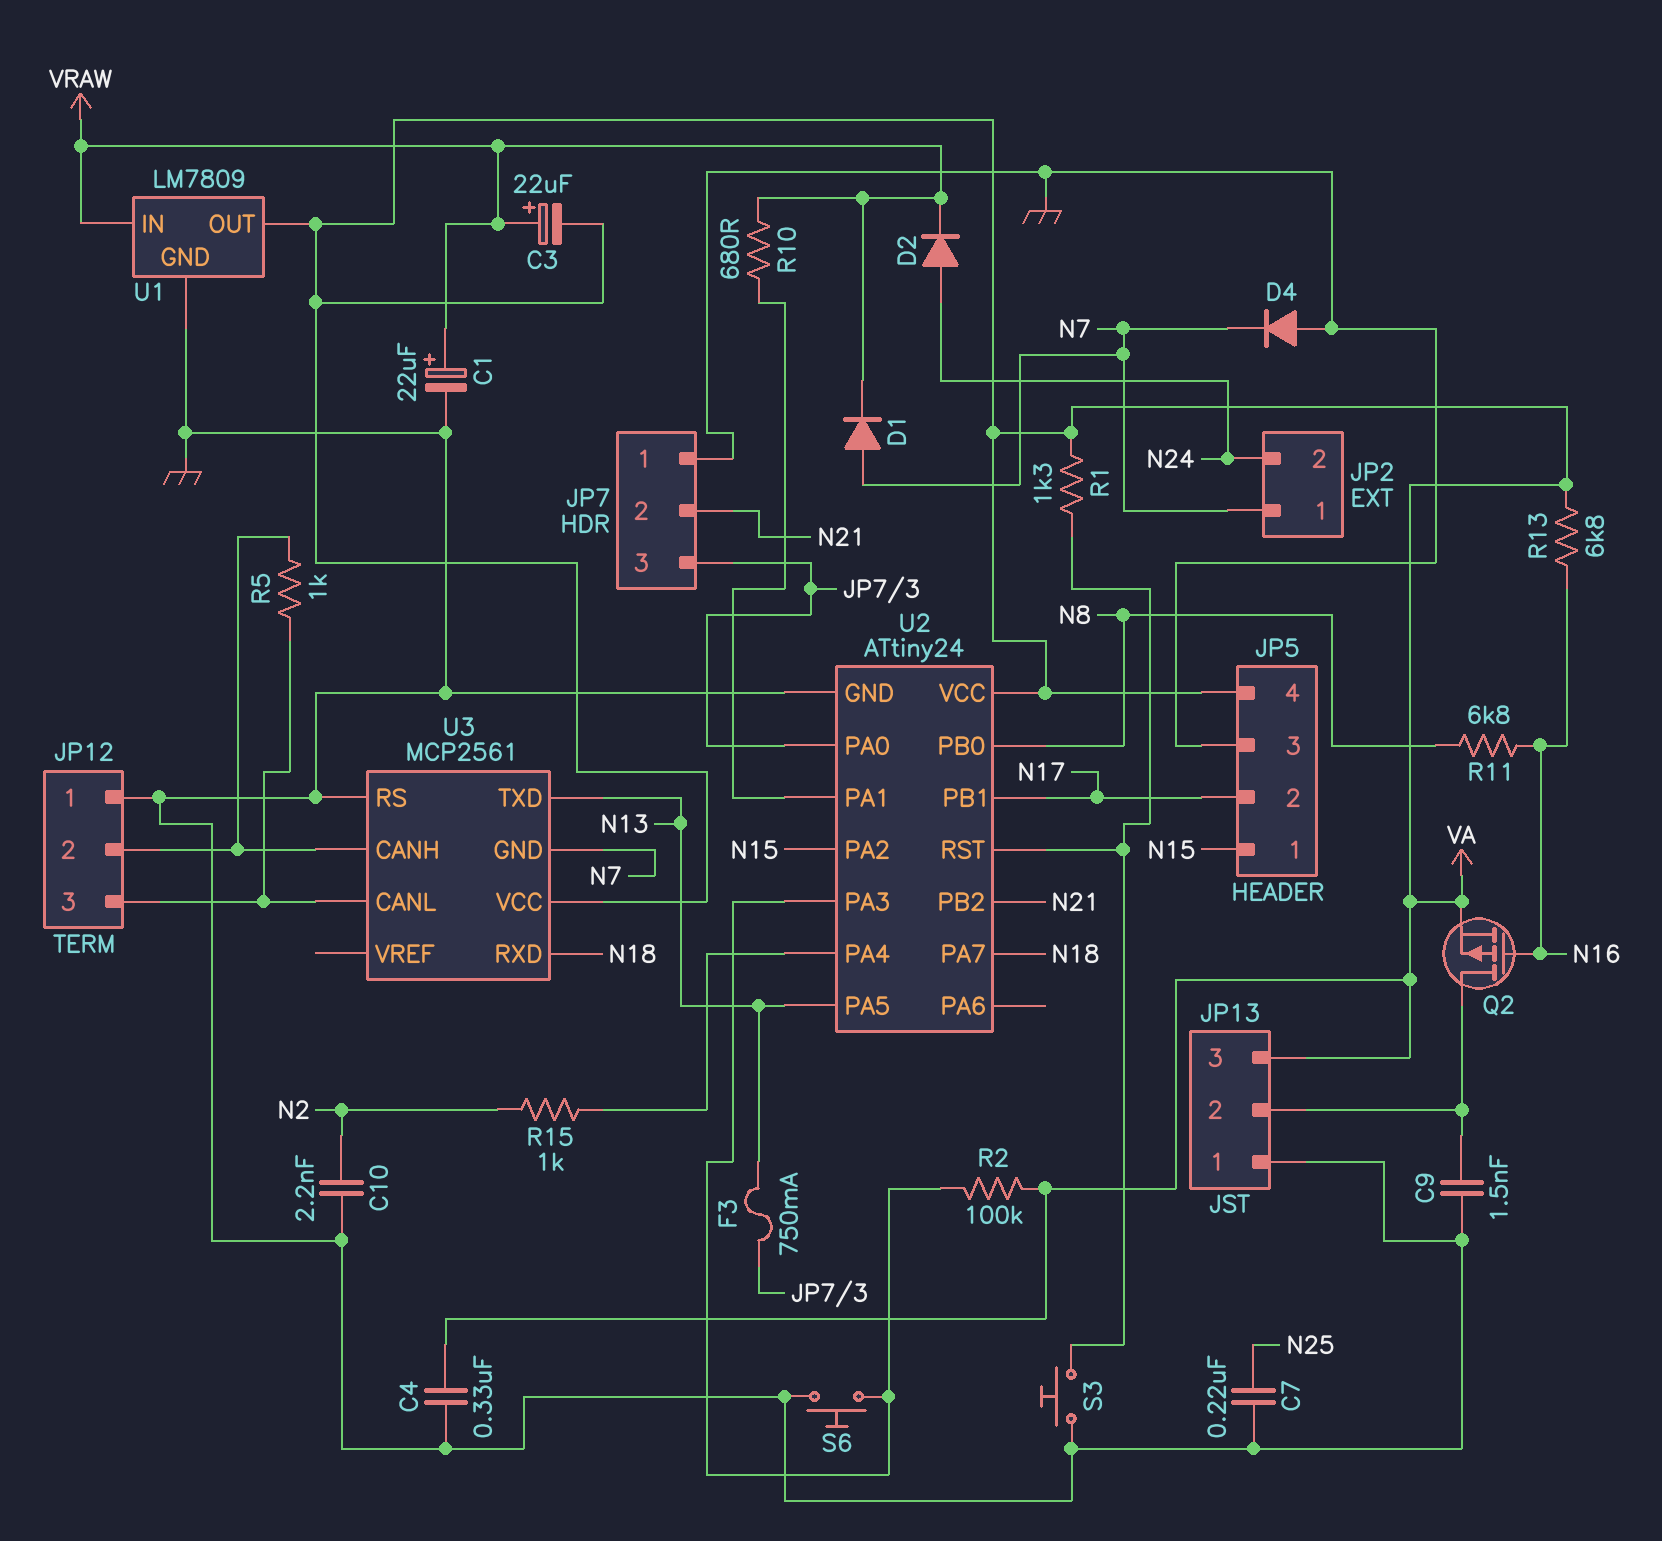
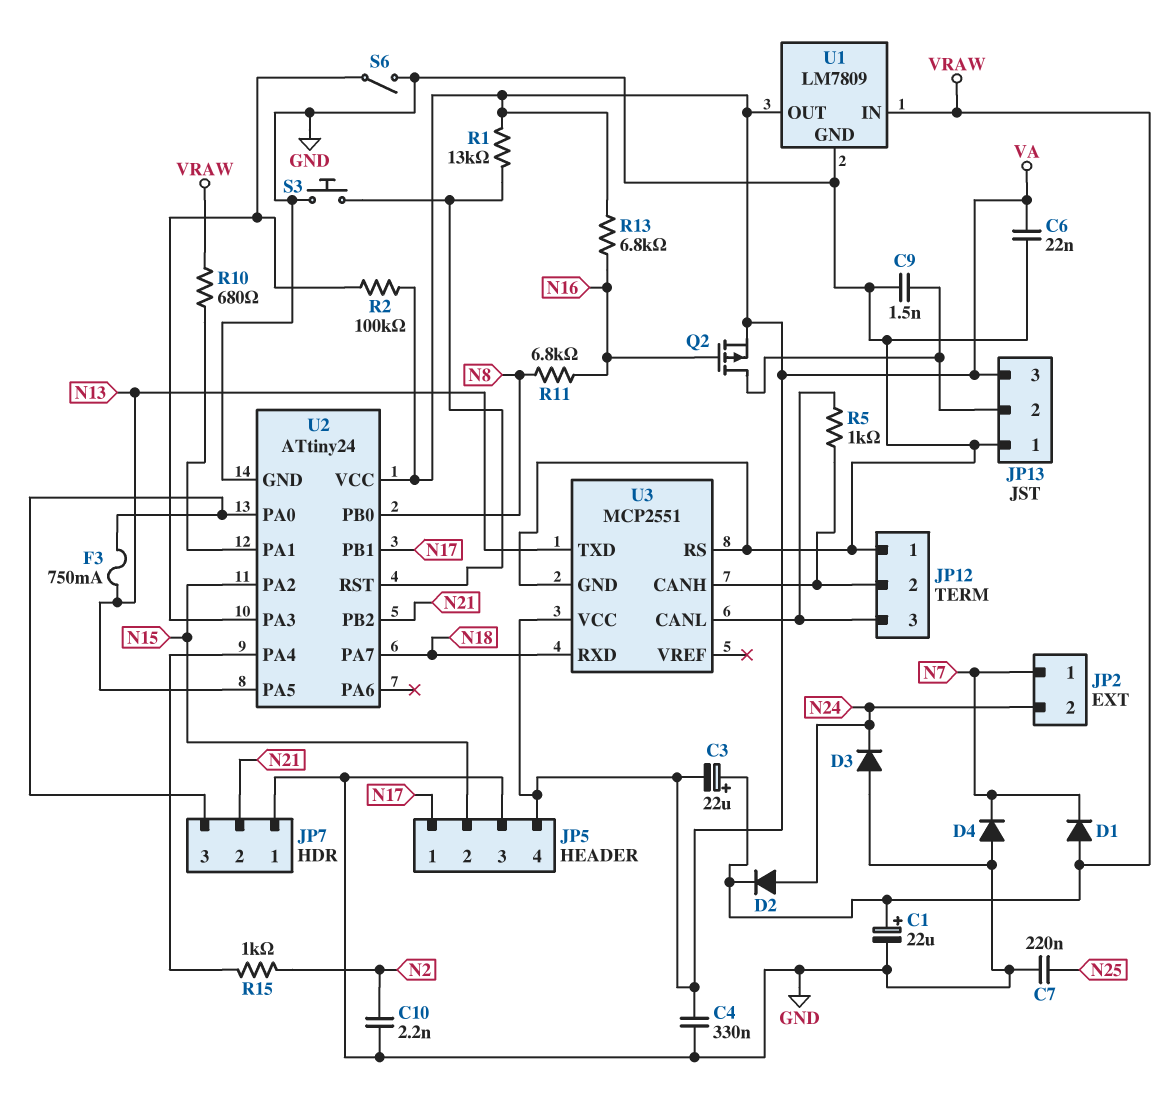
C6: none -> 22nF (GND, VA)
D1: diode (A N7, K VRAW) -> diode (A VRAW, K N7)
D3: none -> diode (A GND, K N24)
JP5 pin 1: N15 -> N17
JP5 pin 2: N17 -> N15
R1: 1.3k (U2/RST, VA) -> 13k (U2/RST, VA)
S6: button (GND, U2/PA3) -> switch (GND, U2/PA3)
U3: MCP2561 -> MCP2551
U3 pin GND: N7 -> GND

